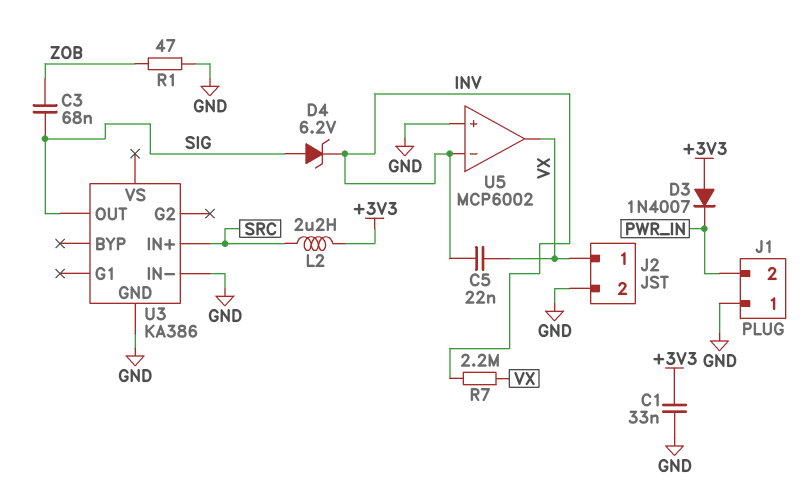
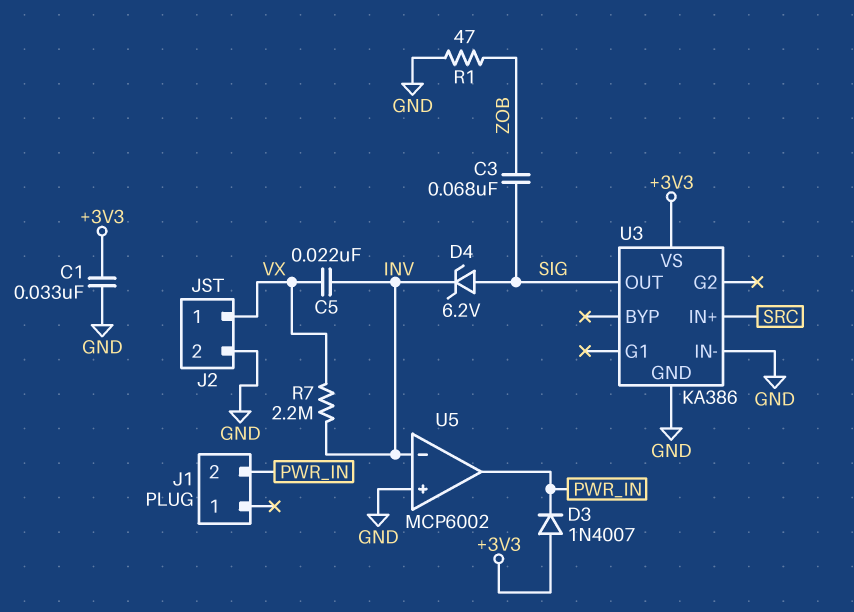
J1 pin 1: GND -> none
L2: 2.2uH (+3V3, SRC) -> none
U3 pin VS: none -> +3V3
U5 pin out: VX -> PWR_IN

